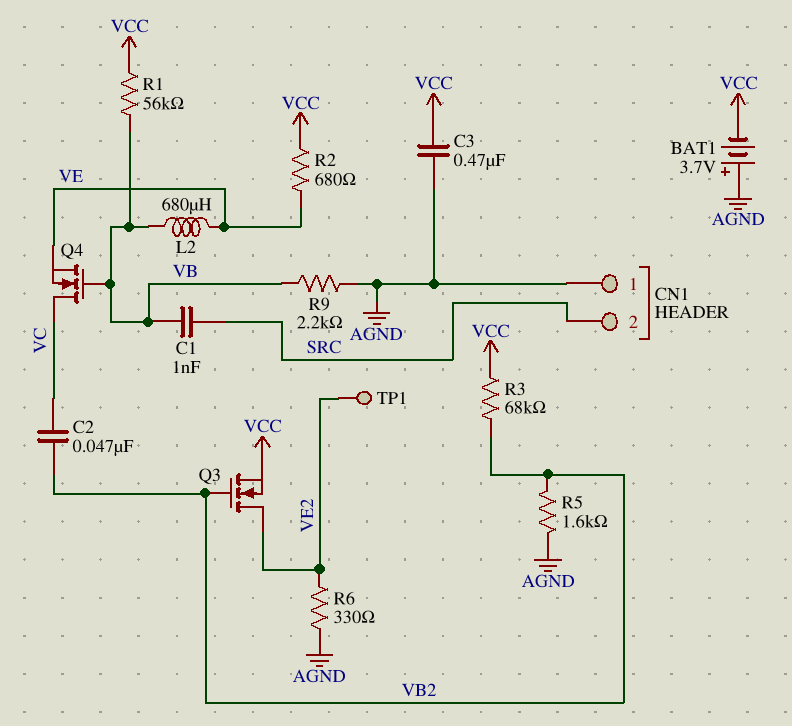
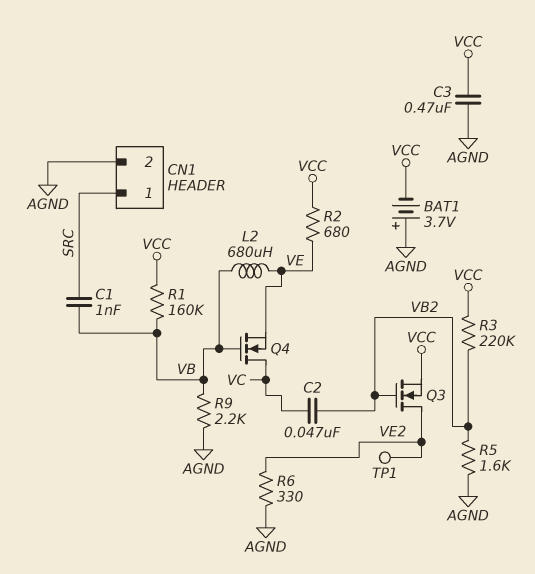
CN1 pin 1: AGND -> SRC
CN1 pin 2: SRC -> AGND
R1: 56k (VB, VCC) -> 160k (VB, VCC)
R3: 68k (VB2, VCC) -> 220k (VB2, VCC)

